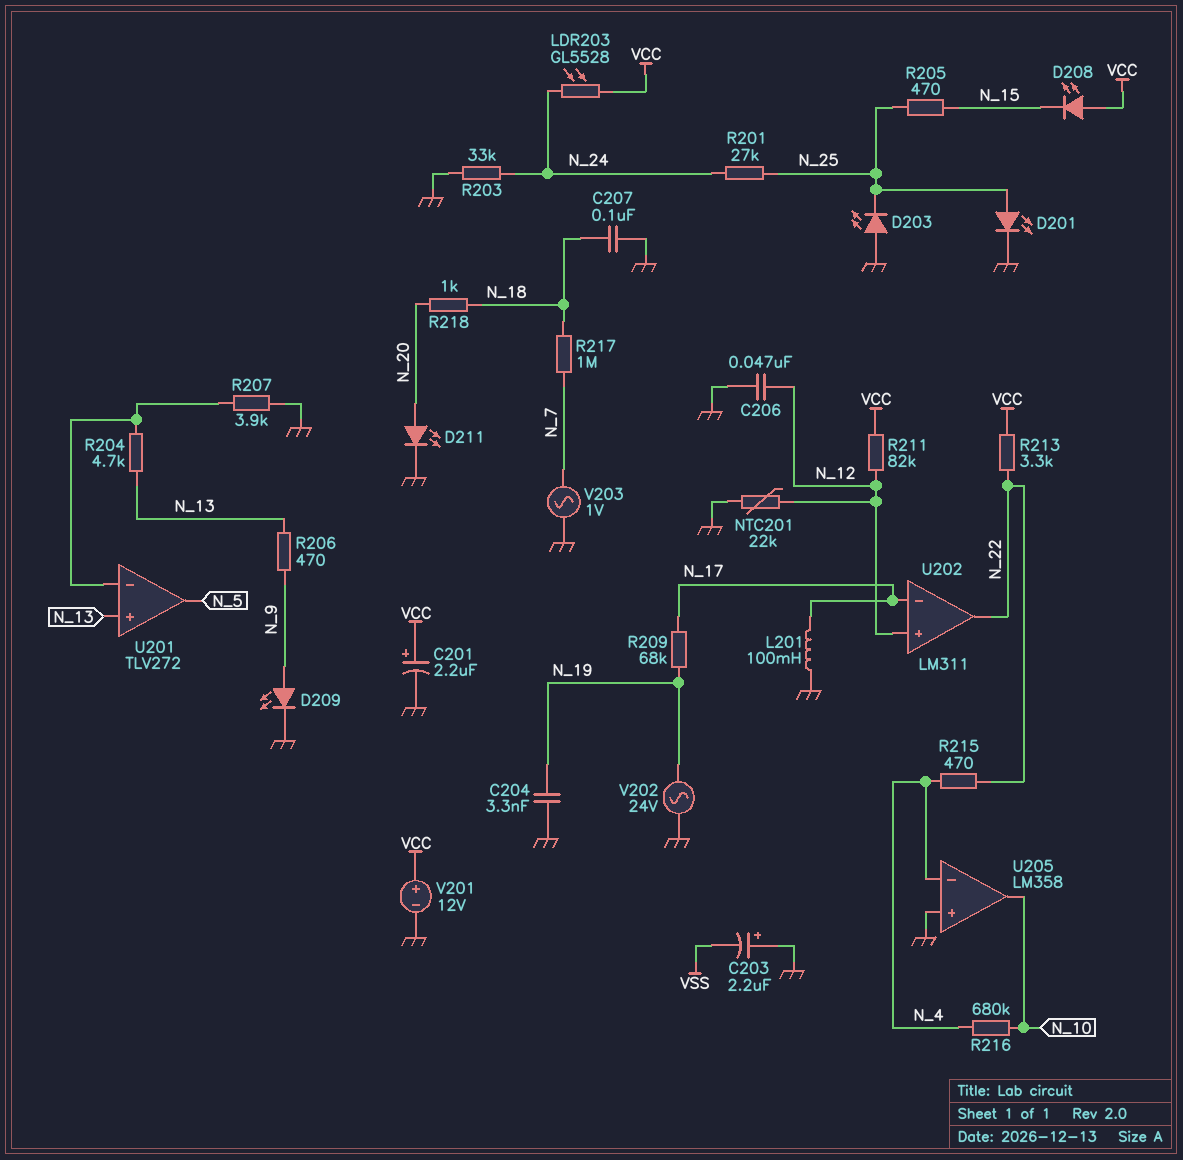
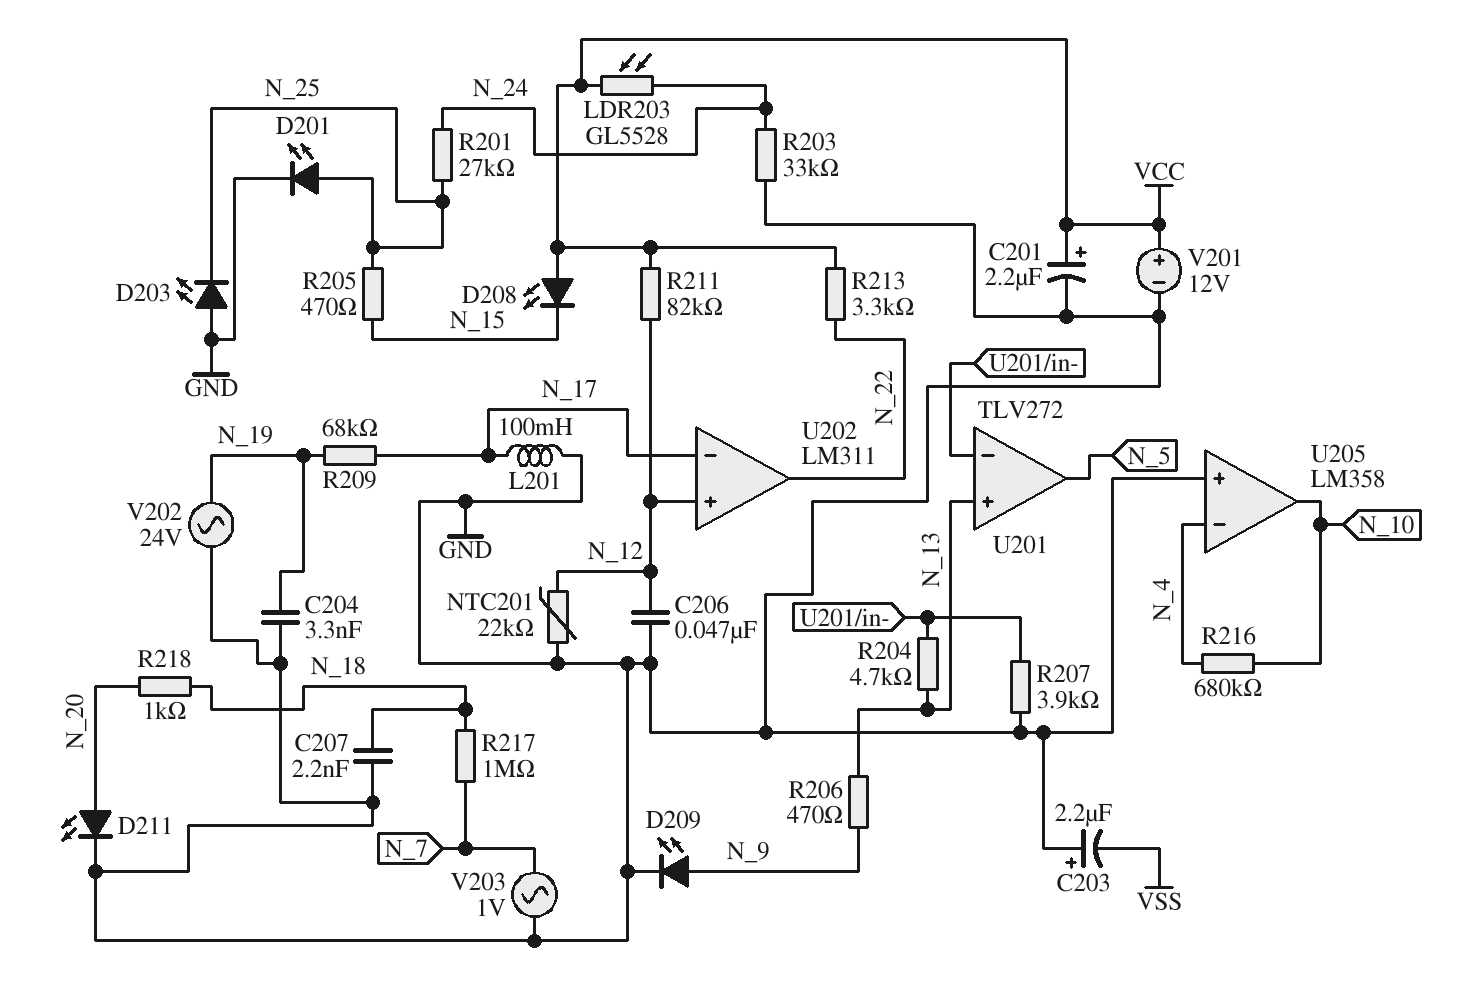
C207: 100nF (GND, N_18) -> 2.2nF (GND, N_18)
R215: 470 (N_4, N_22) -> none

